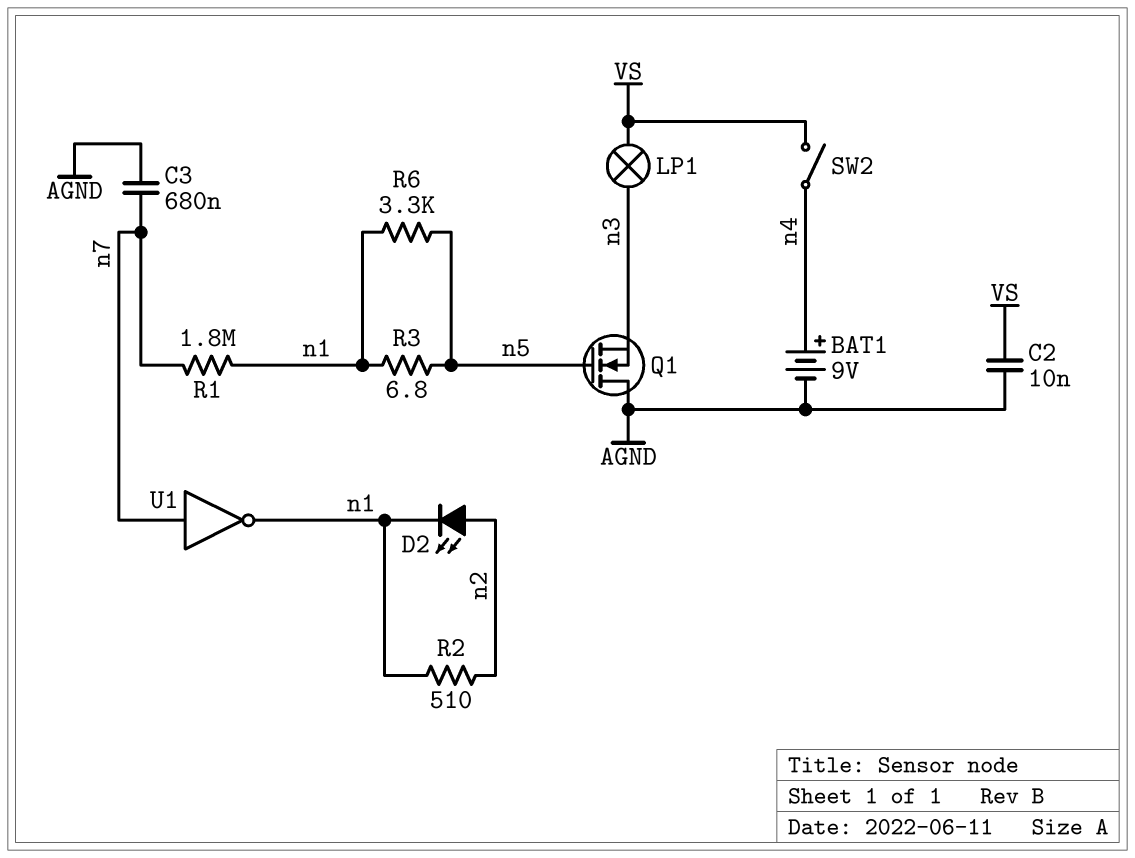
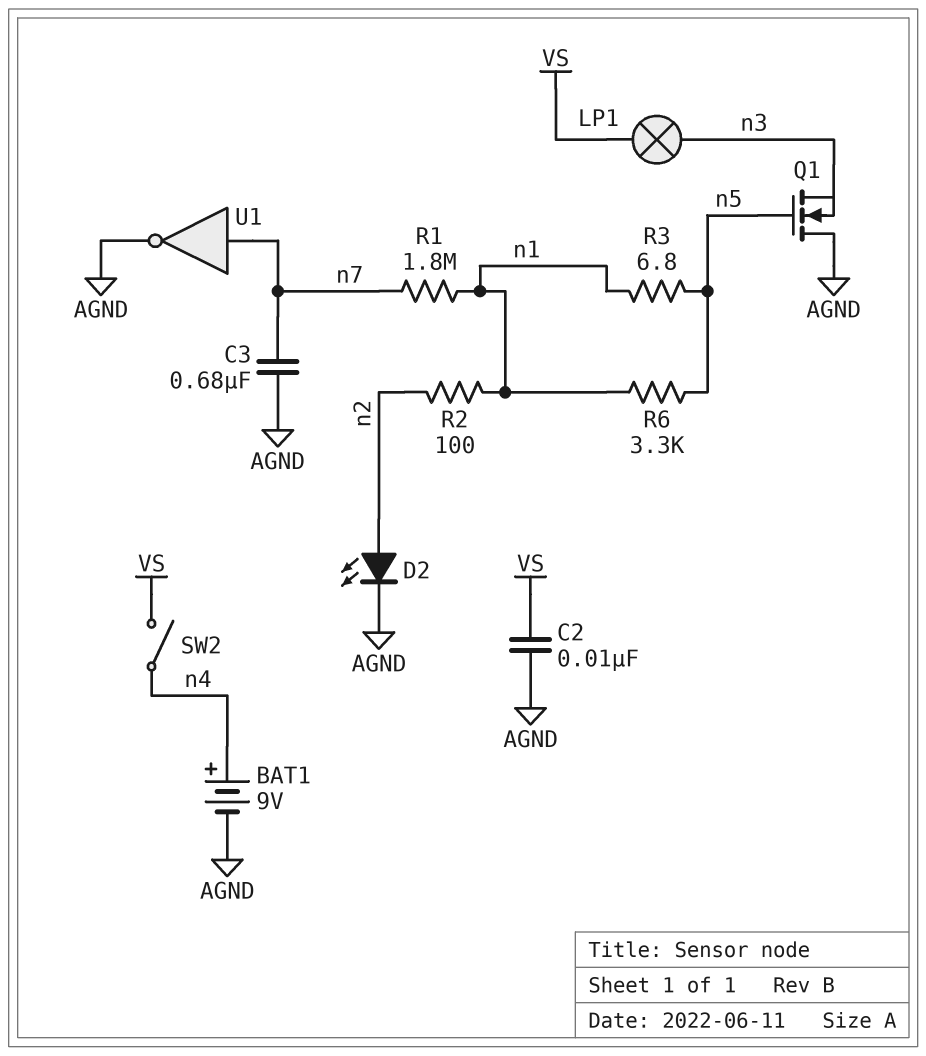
D2: LED (A n2, K n1) -> LED (A n2, K AGND)
R2: 510 (n1, n2) -> 100 (n1, n2)
U1: NOT (in n7, out n1) -> NOT (in n7, out AGND)

